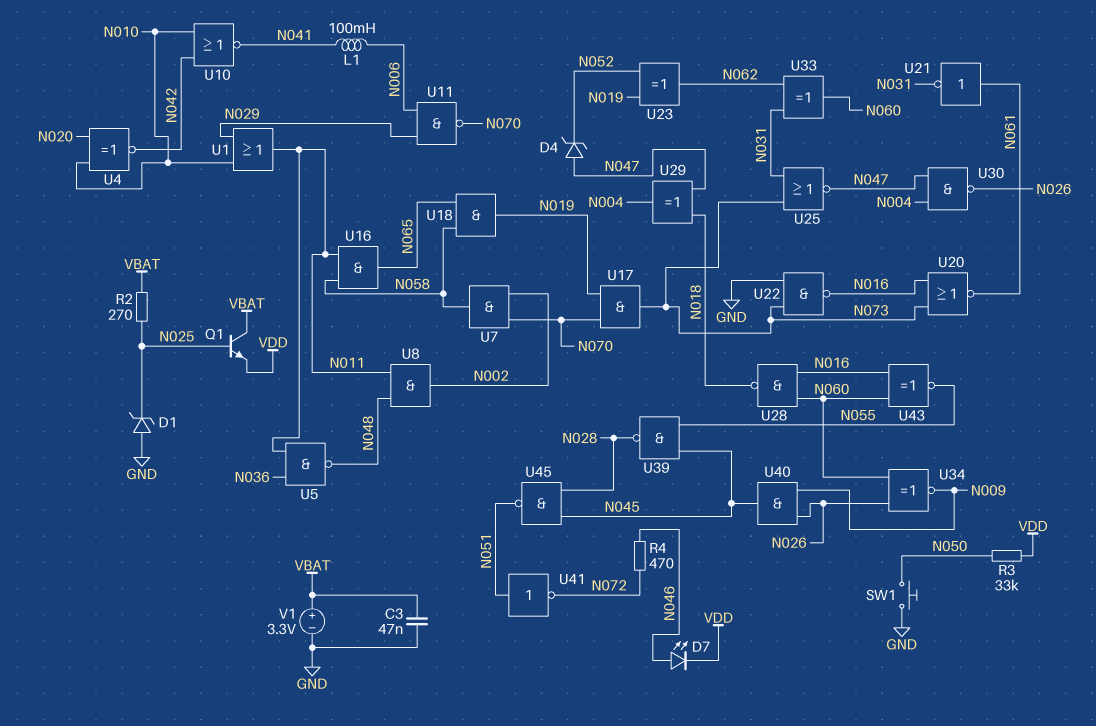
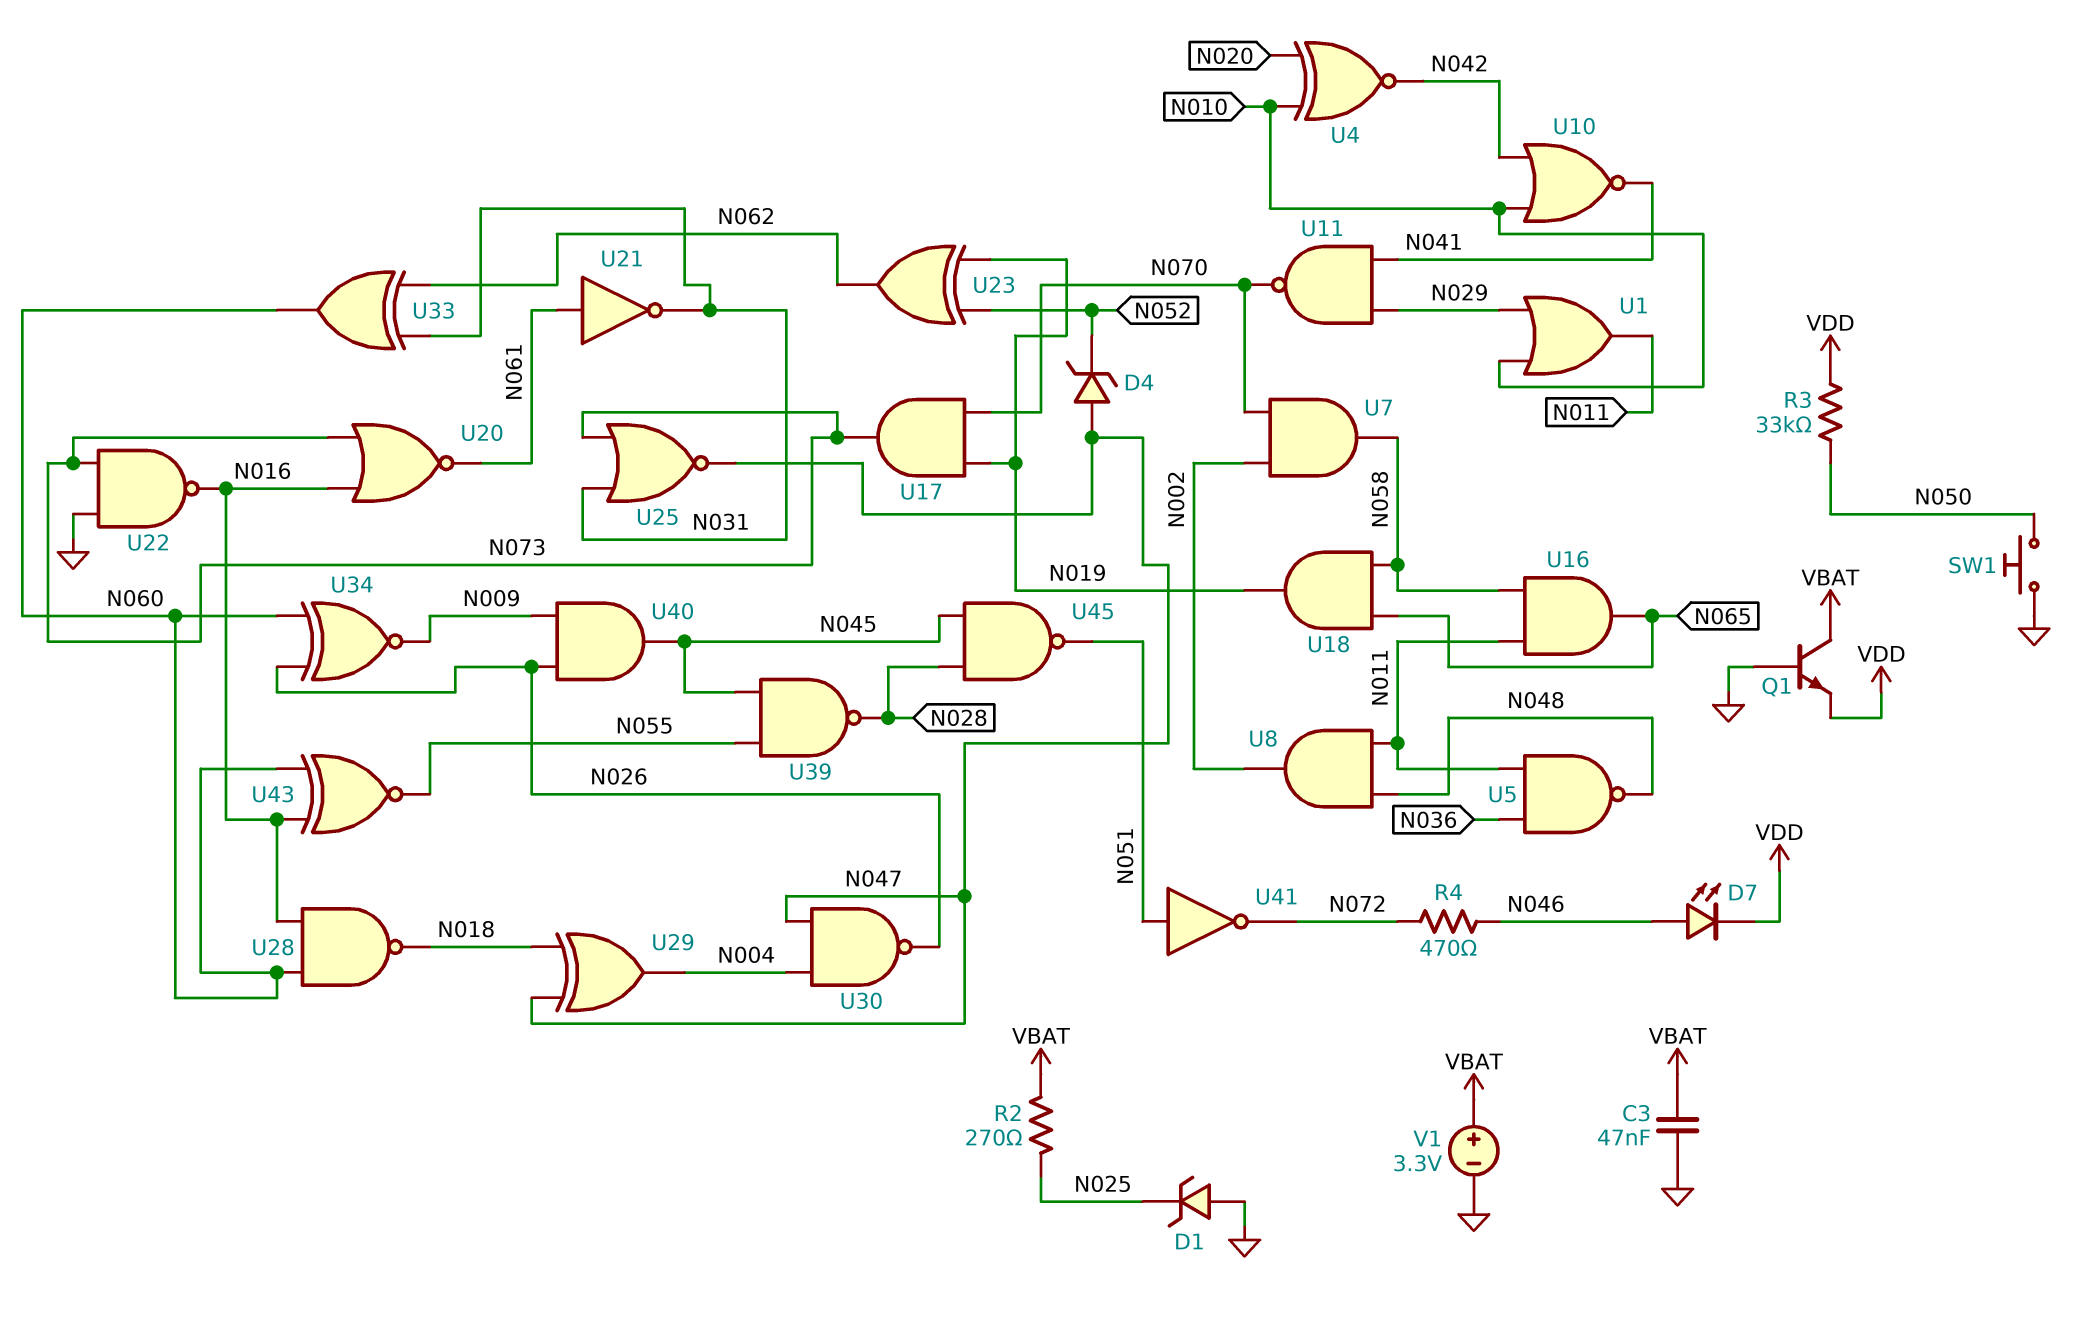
L1: 100mH (N006, N041) -> none
Q1: NPN (B N025, C VBAT, E VDD) -> NPN (B GND, C VBAT, E VDD)
U11: NAND (in N006, in N029, out N070) -> NAND (in N029, in N041, out N070)

